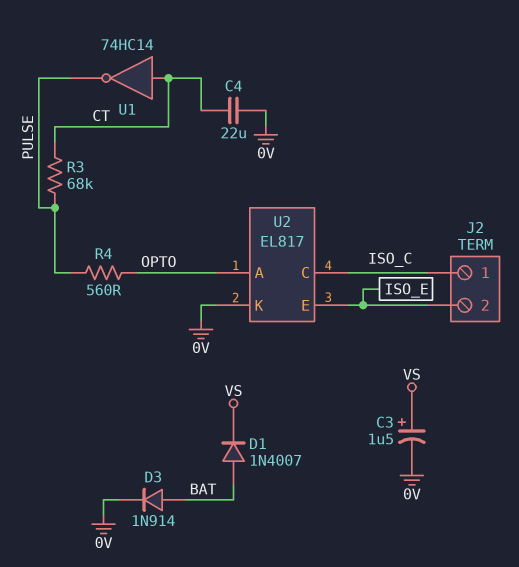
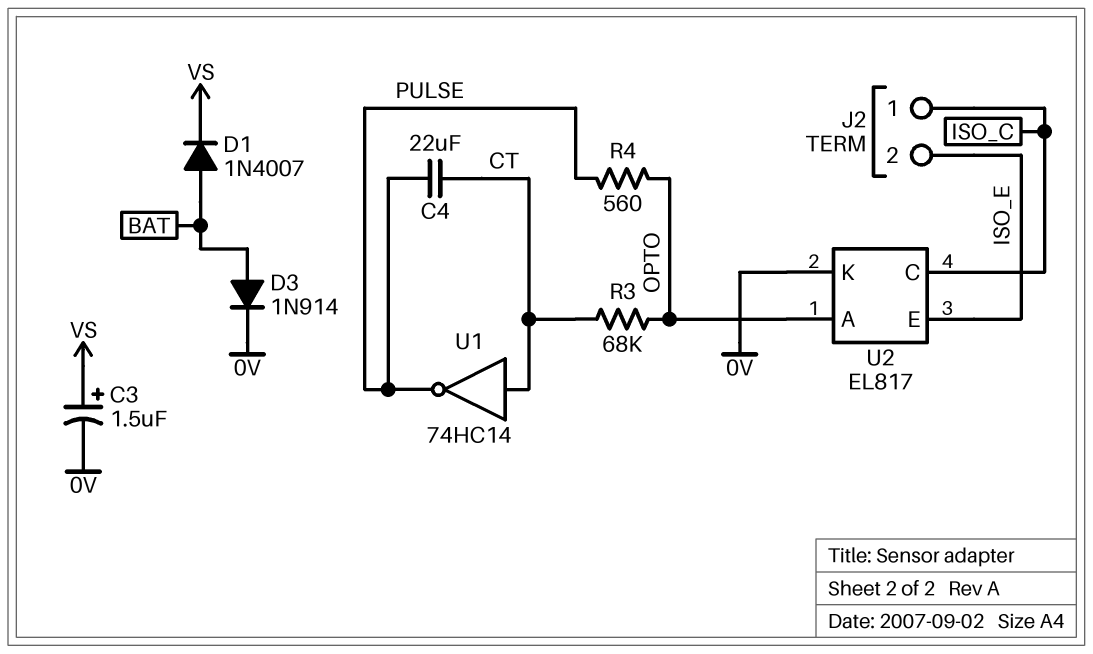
C4: 22uF (0V, CT) -> 22uF (CT, PULSE)
R3: 68k (CT, PULSE) -> 68k (CT, OPTO)

